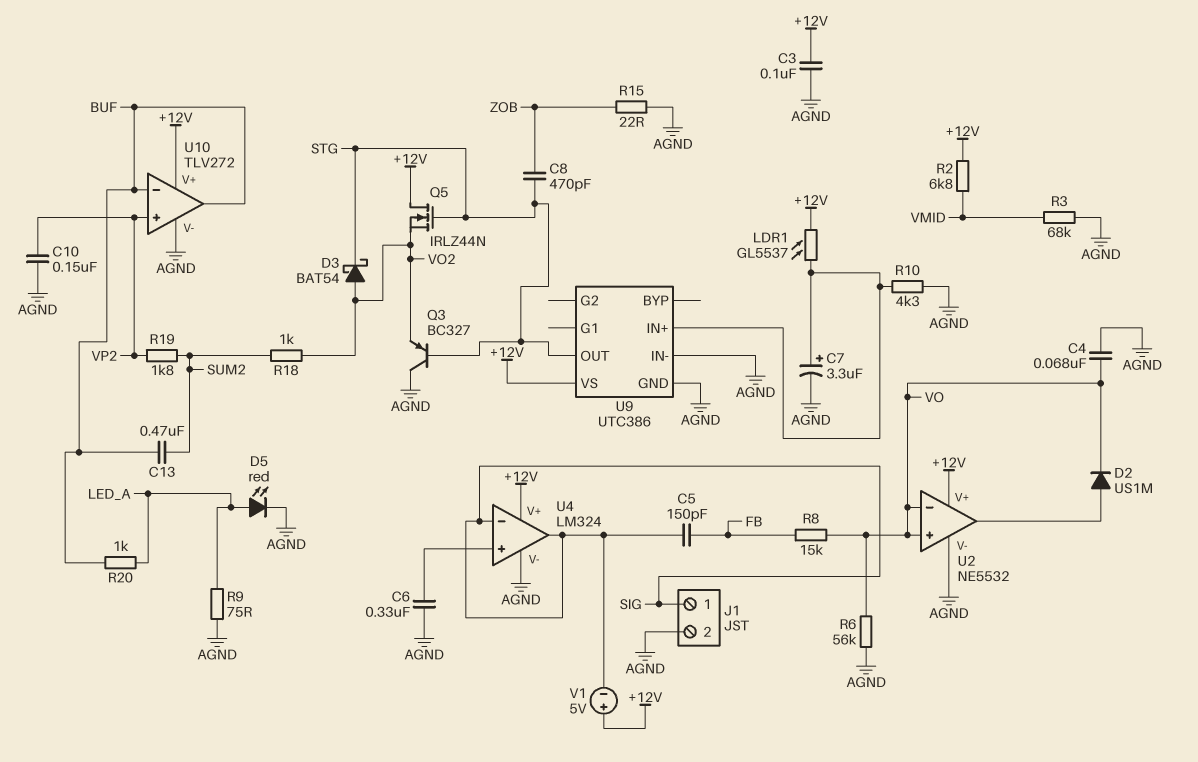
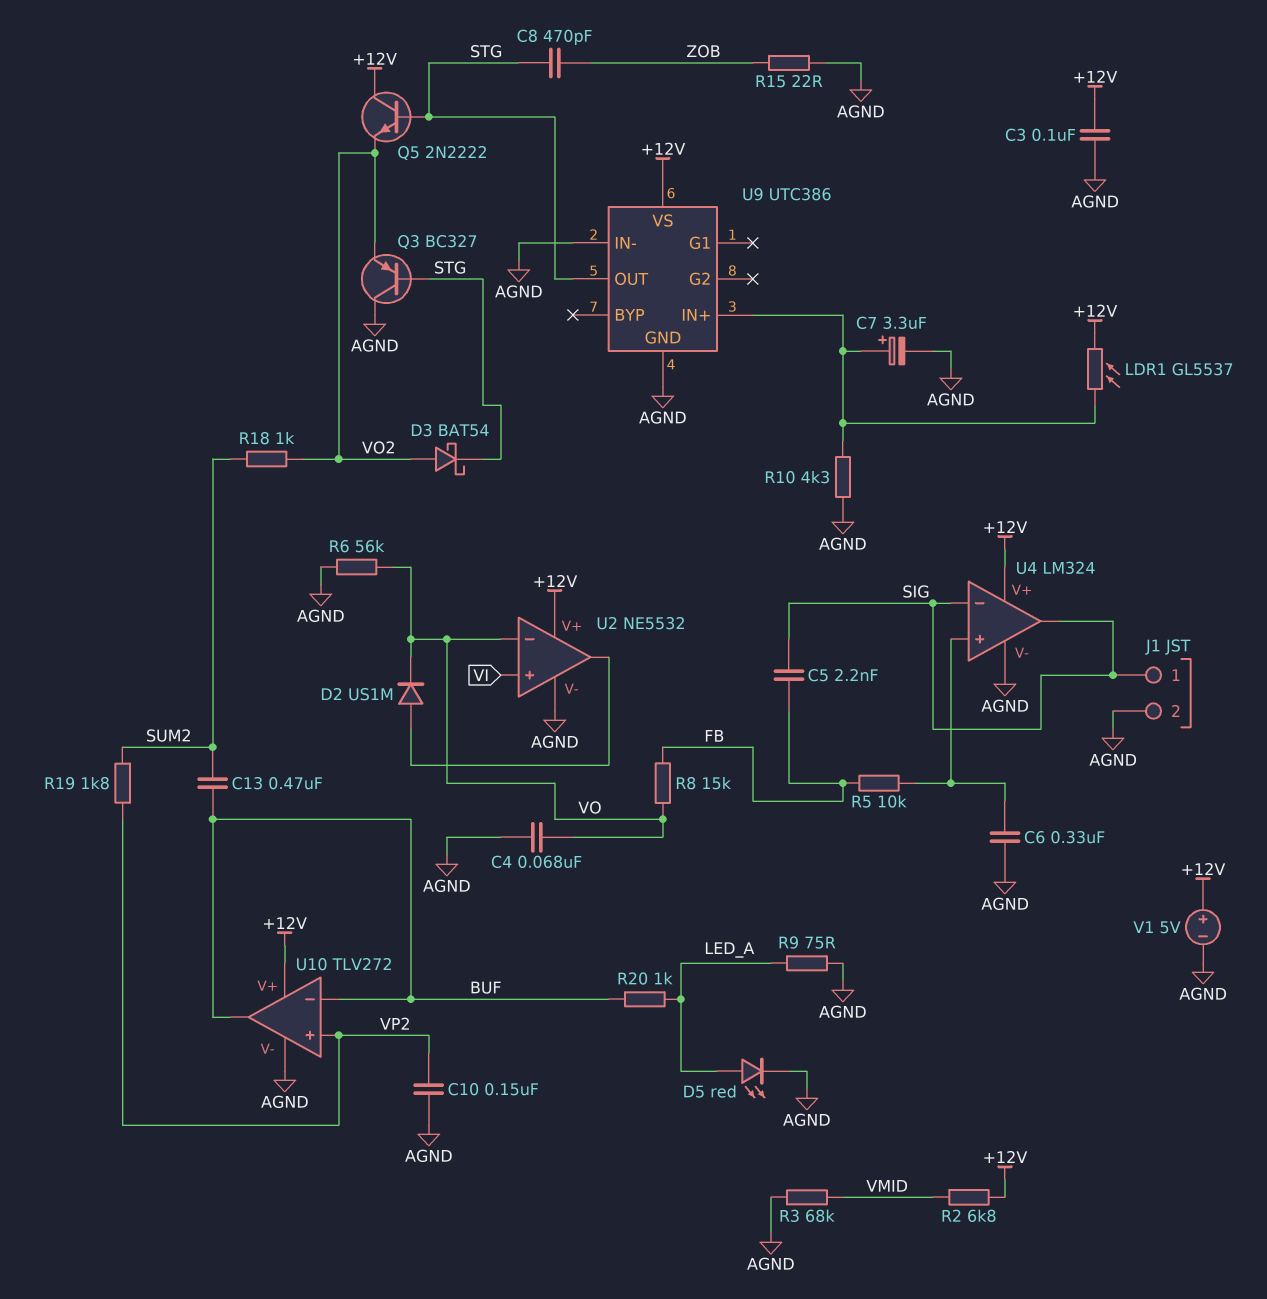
C5: 150pF (FB, SIG) -> 2.2nF (FB, SIG)
Q5: NMOS IRLZ44N (G STG, D +12V, S VO2) -> NPN 2N2222 (B STG, C +12V, E VO2)
R5: none -> 10k (FB, U4/in+)
U2 pin in+: VO -> VI
V1: 5V (plus +12V, minus SIG) -> 5V (plus +12V, minus AGND)

